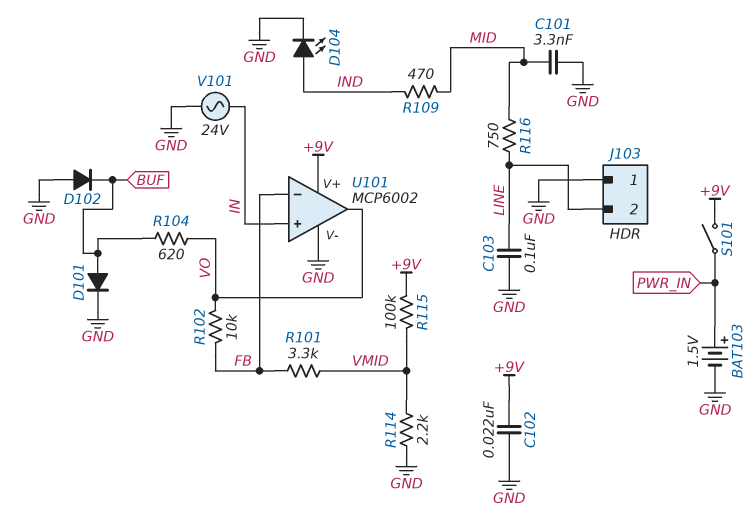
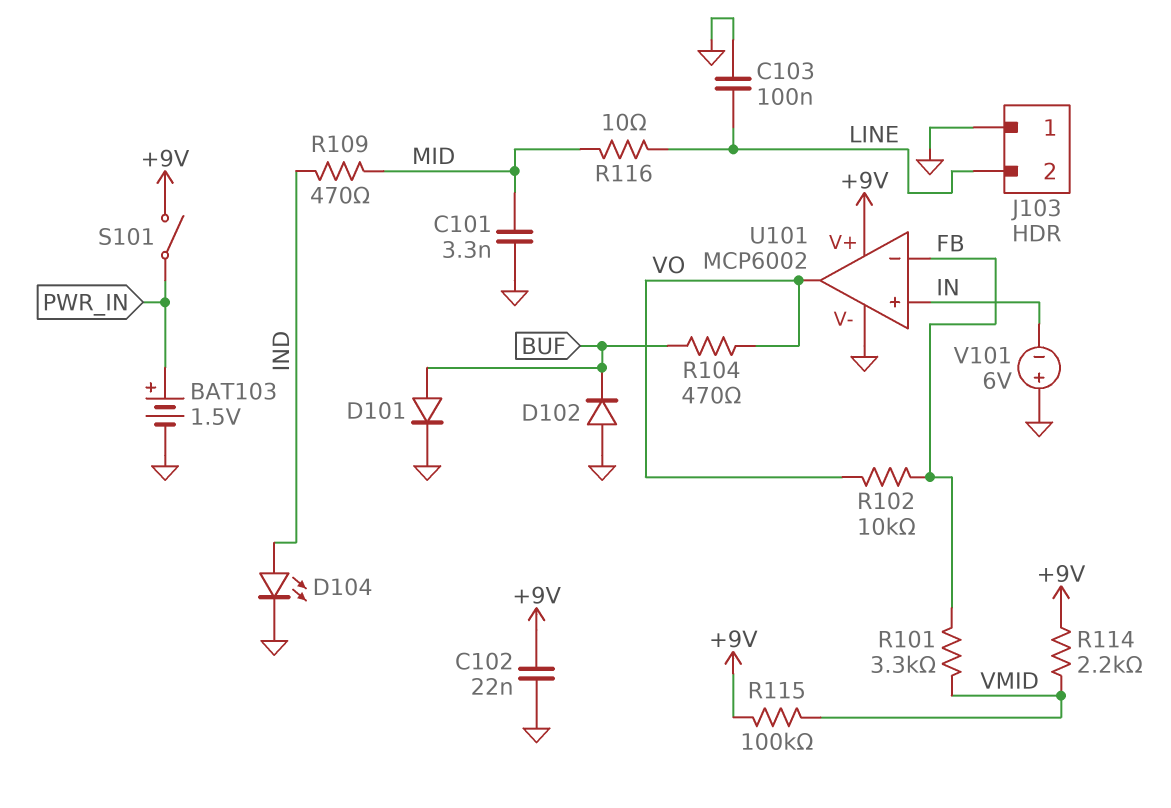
R104: 620 (BUF, VO) -> 470 (BUF, VO)
R114: 2.2k (GND, VMID) -> 2.2k (+9V, VMID)
R116: 750 (LINE, MID) -> 10 (LINE, MID)
V101: AC 24V (GND, IN) -> 6V (plus GND, minus IN)

